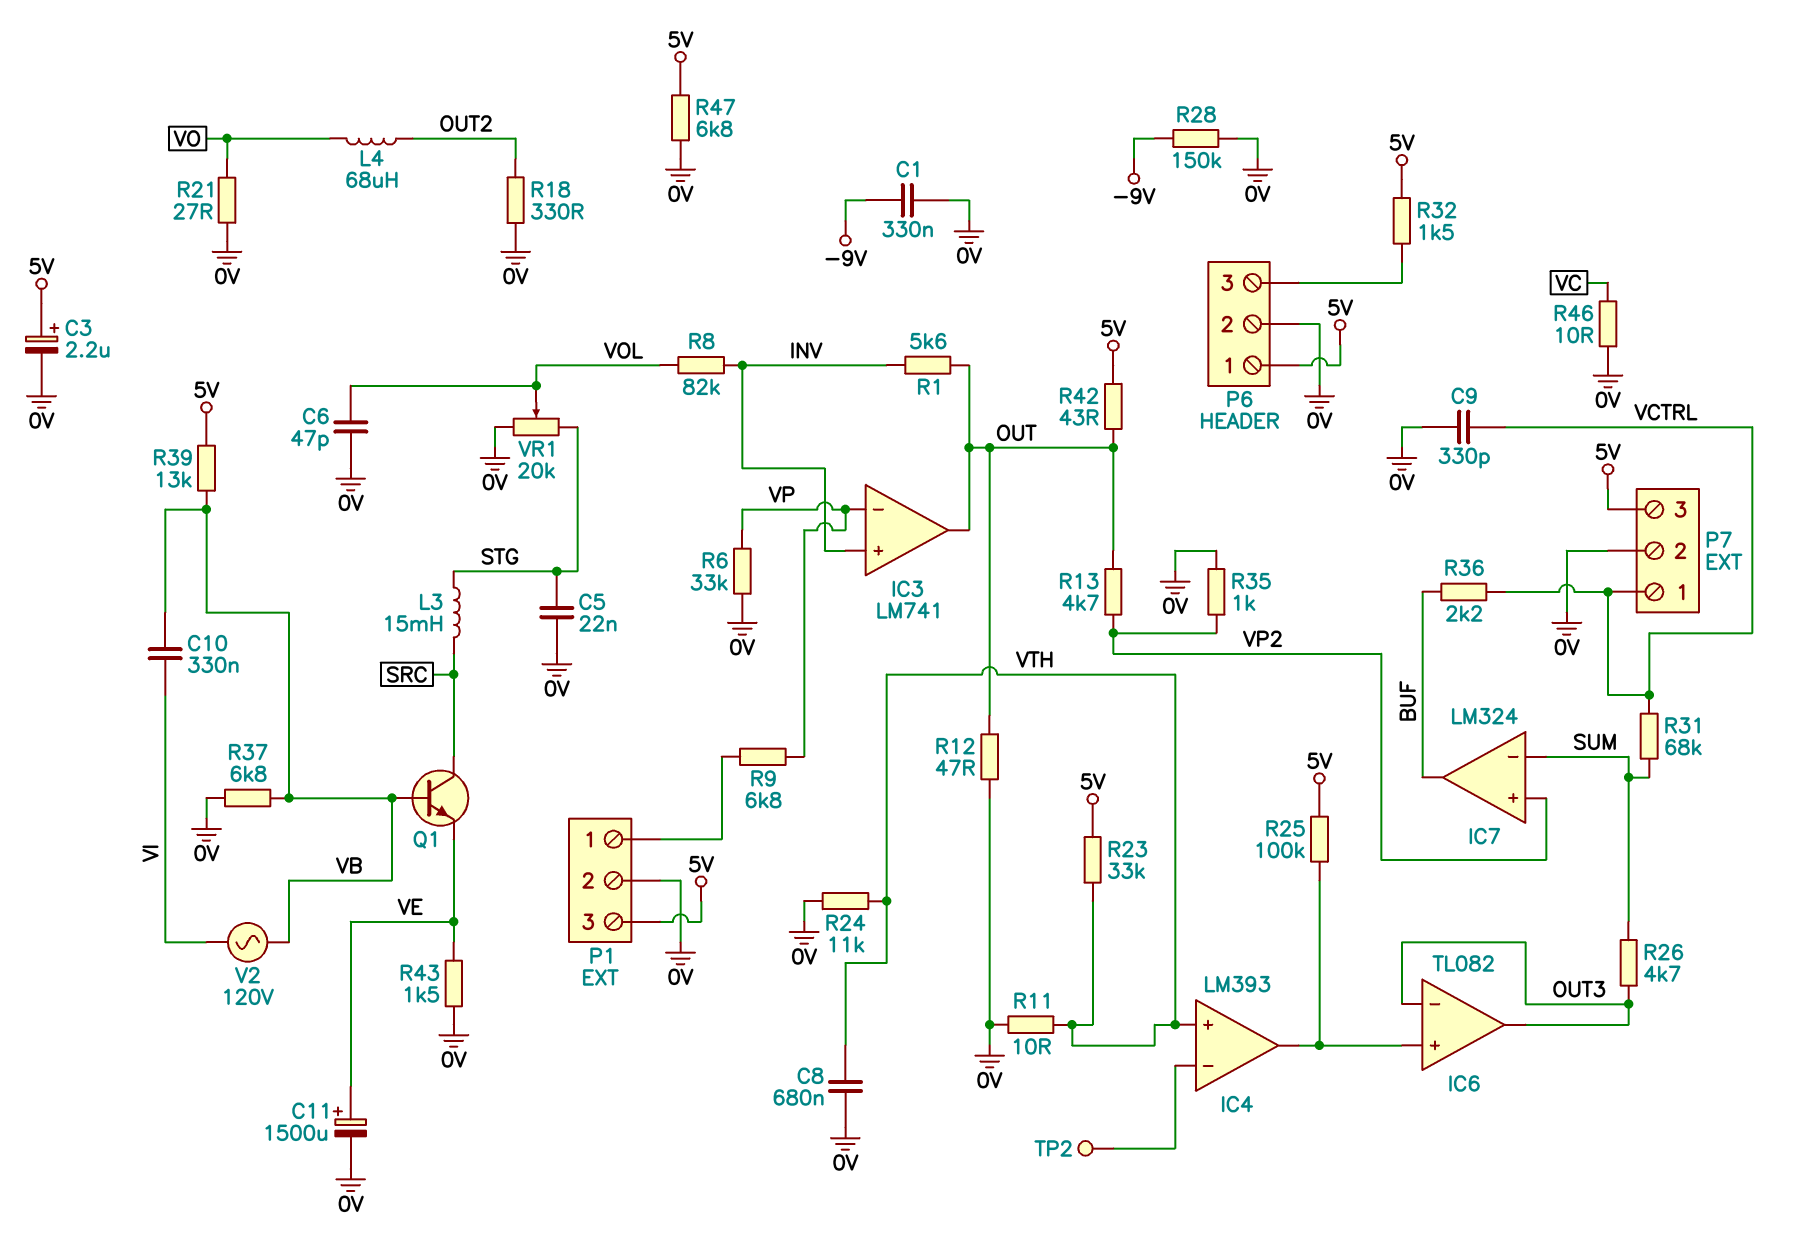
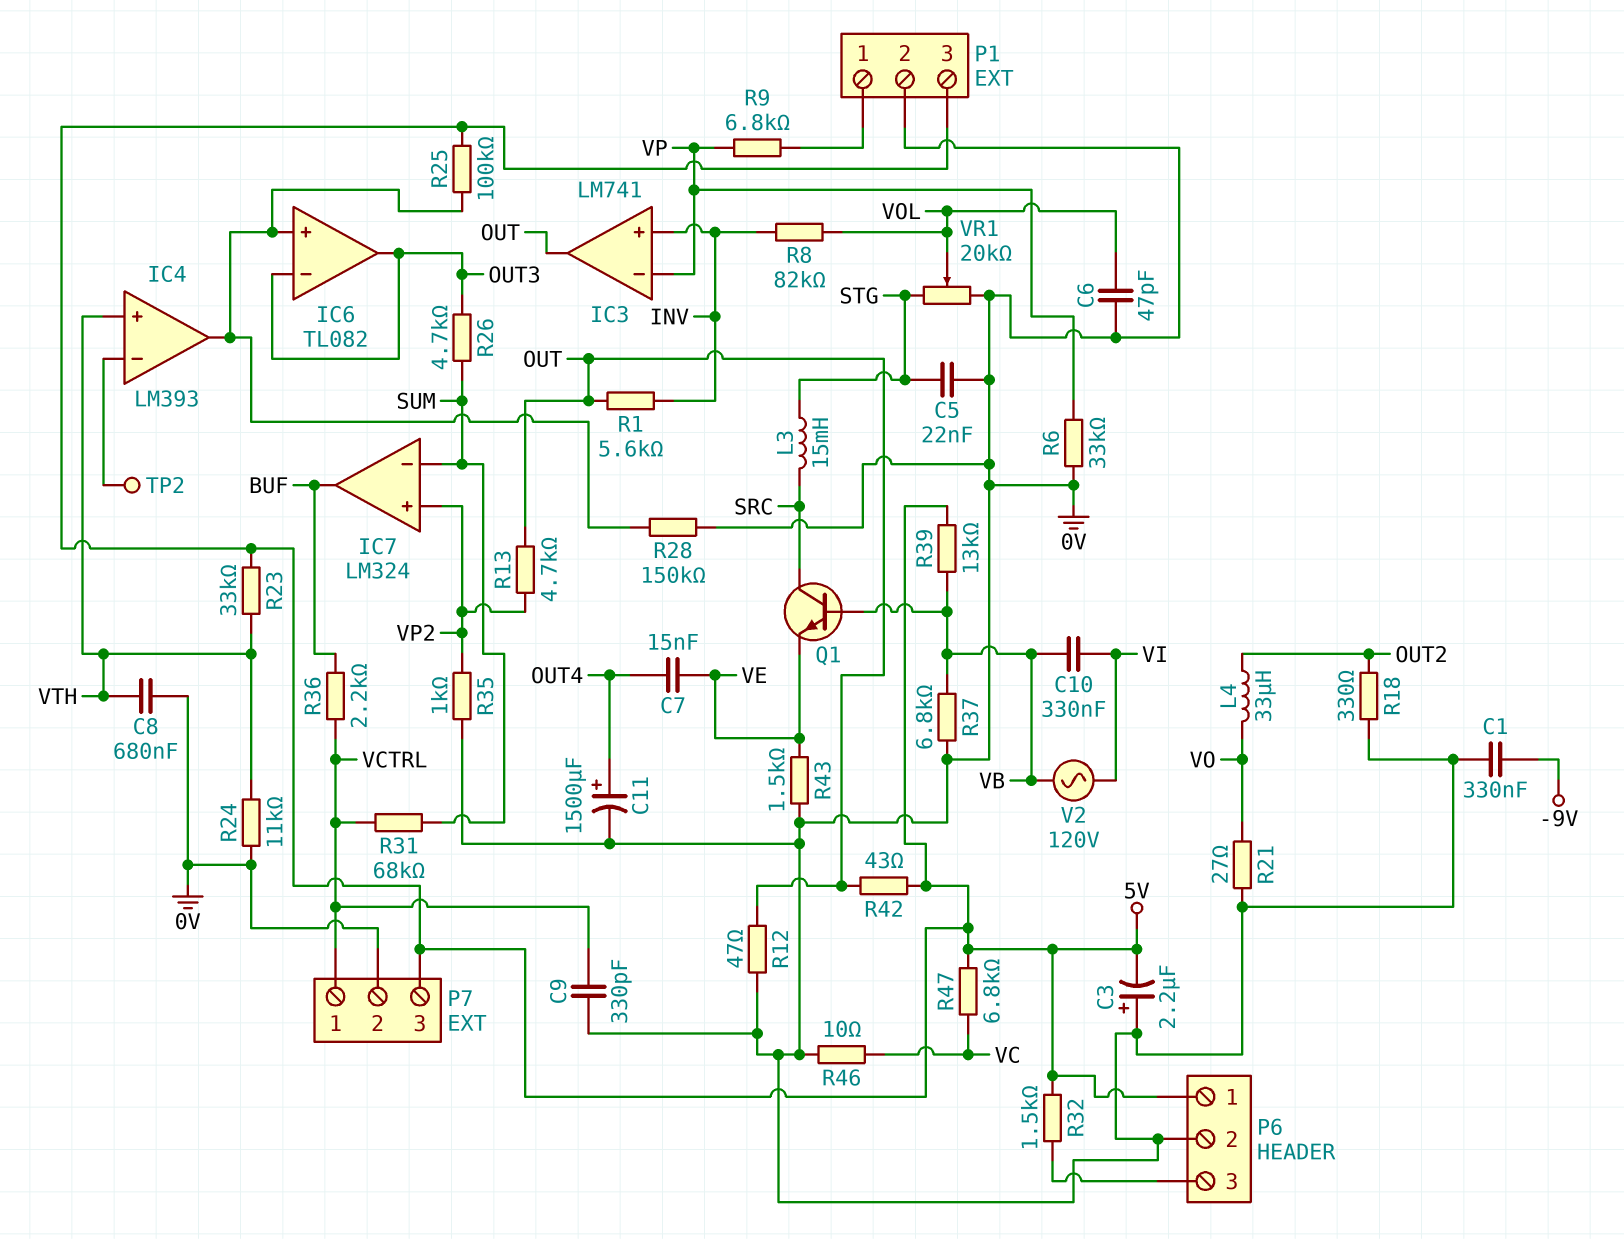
C3: 2.2uF (plus 5V, minus 0V) -> 2.2uF (plus 0V, minus 5V)
C7: none -> 15nF (OUT4, VE)
C11: 1500uF (plus VE, minus 0V) -> 1500uF (plus OUT4, minus 0V)
L4: 68uH (OUT2, VO) -> 33uH (OUT2, VO)
R11: 10 (0V, VTH) -> none
R28: 150k (-9V, 0V) -> 150k (0V, IC4/out)
R47: 6.8k (0V, 5V) -> 6.8k (5V, VC)

